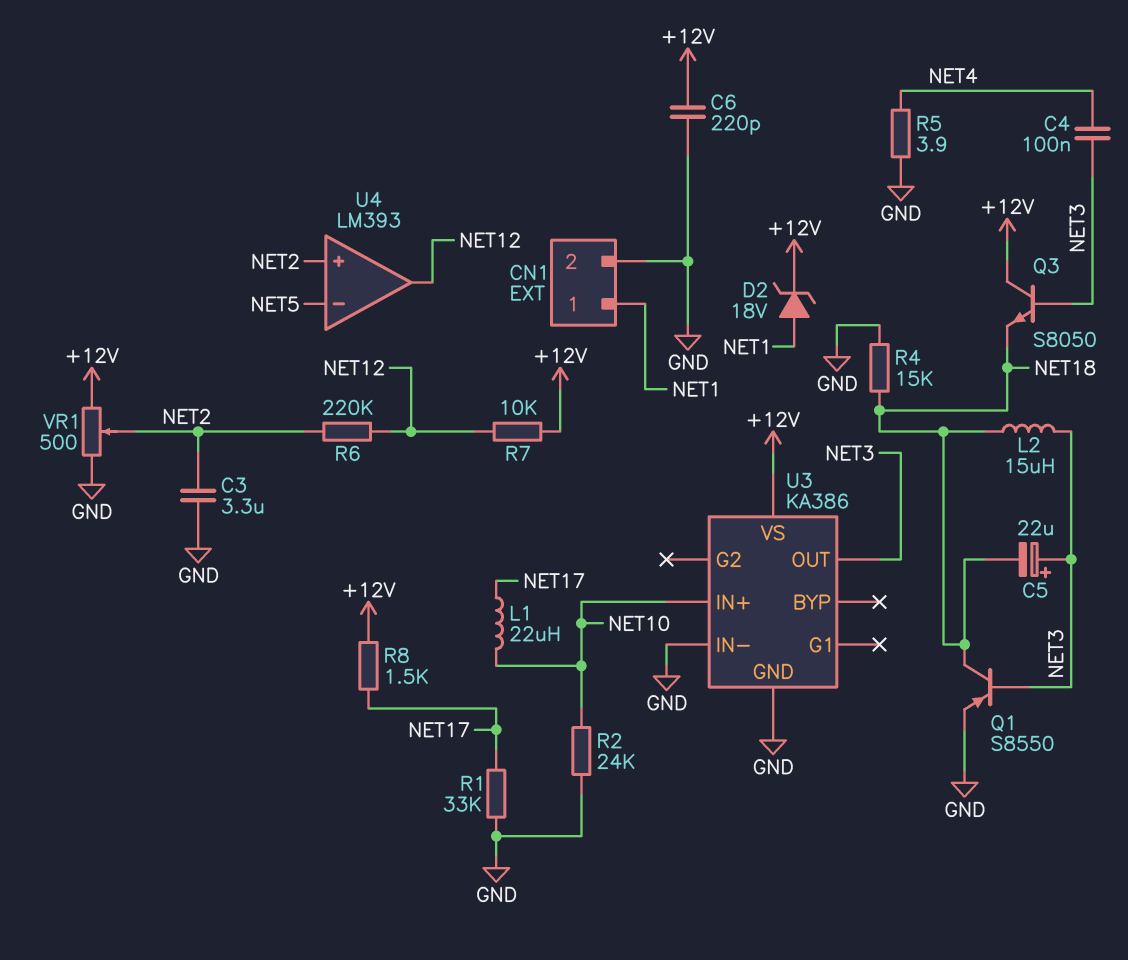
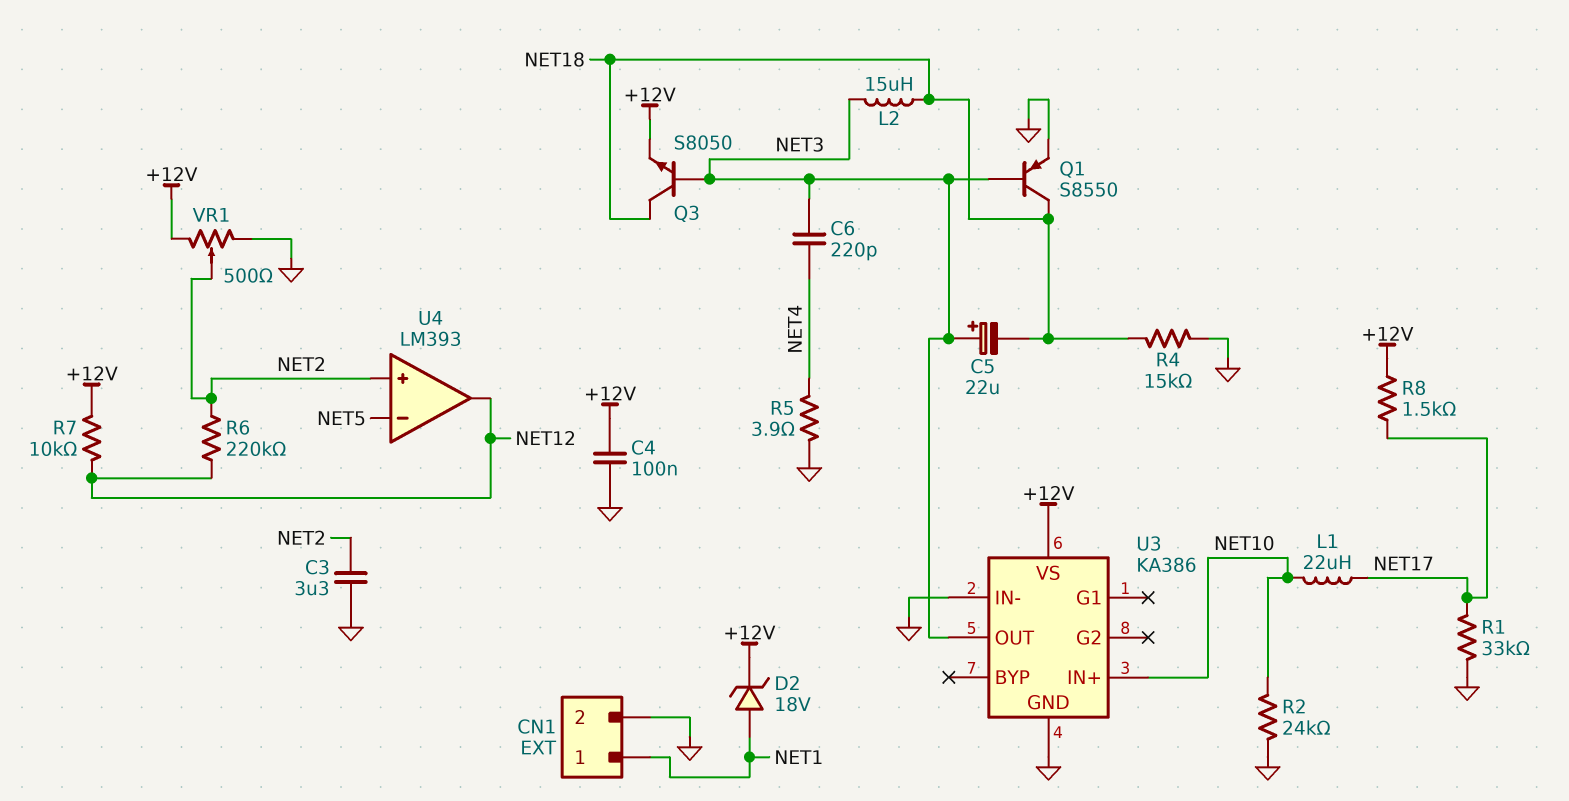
C4: 100nF (NET3, NET4) -> 100nF (+12V, GND)
C6: 220pF (+12V, GND) -> 220pF (NET3, NET4)
Q3: NPN S8050 (B NET3, C +12V, E NET18) -> NPN S8050 (B NET3, C NET18, E +12V)

